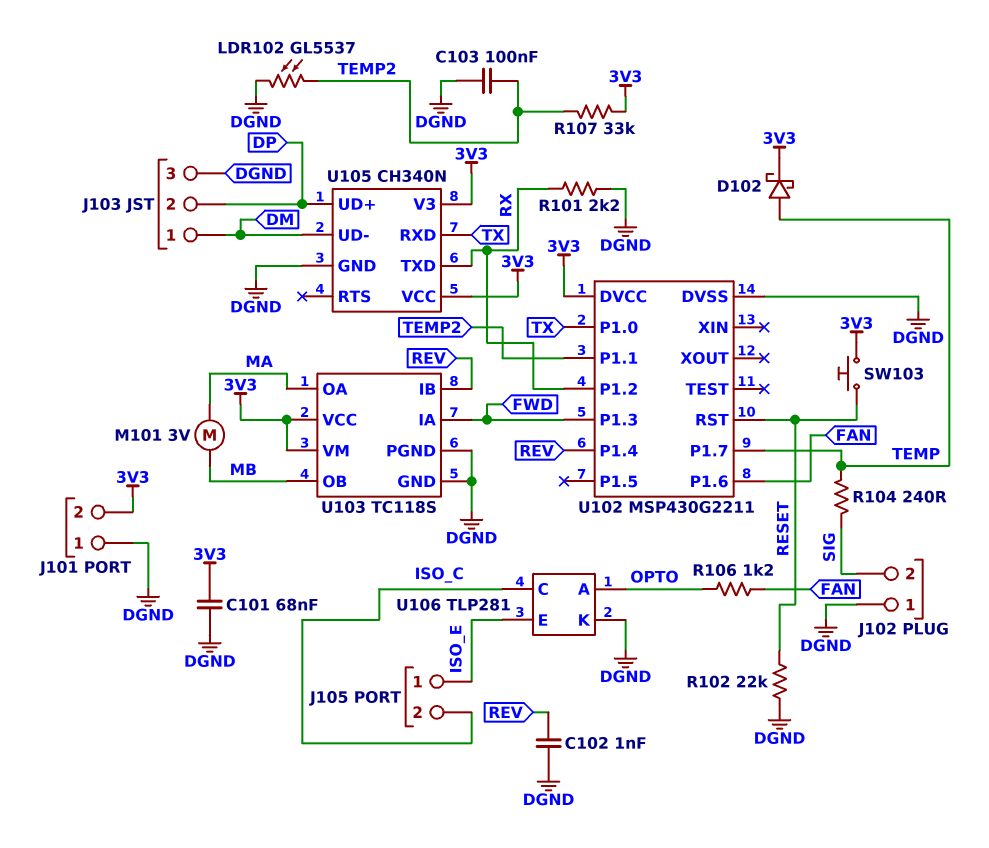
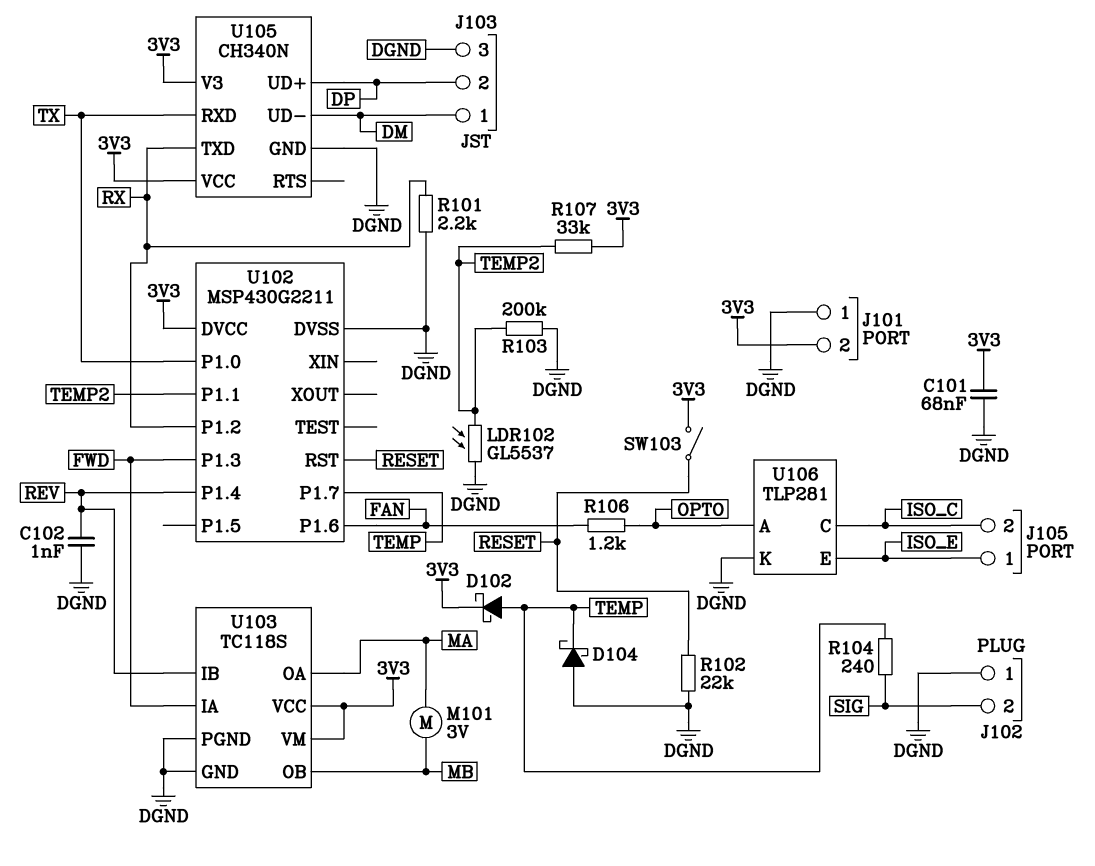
C103: 100nF (DGND, TEMP2) -> none
D104: none -> schottky (A DGND, K TEMP)
R103: none -> 200k (DGND, TEMP2)
SW103: button (3V3, RESET) -> switch (3V3, RESET)

